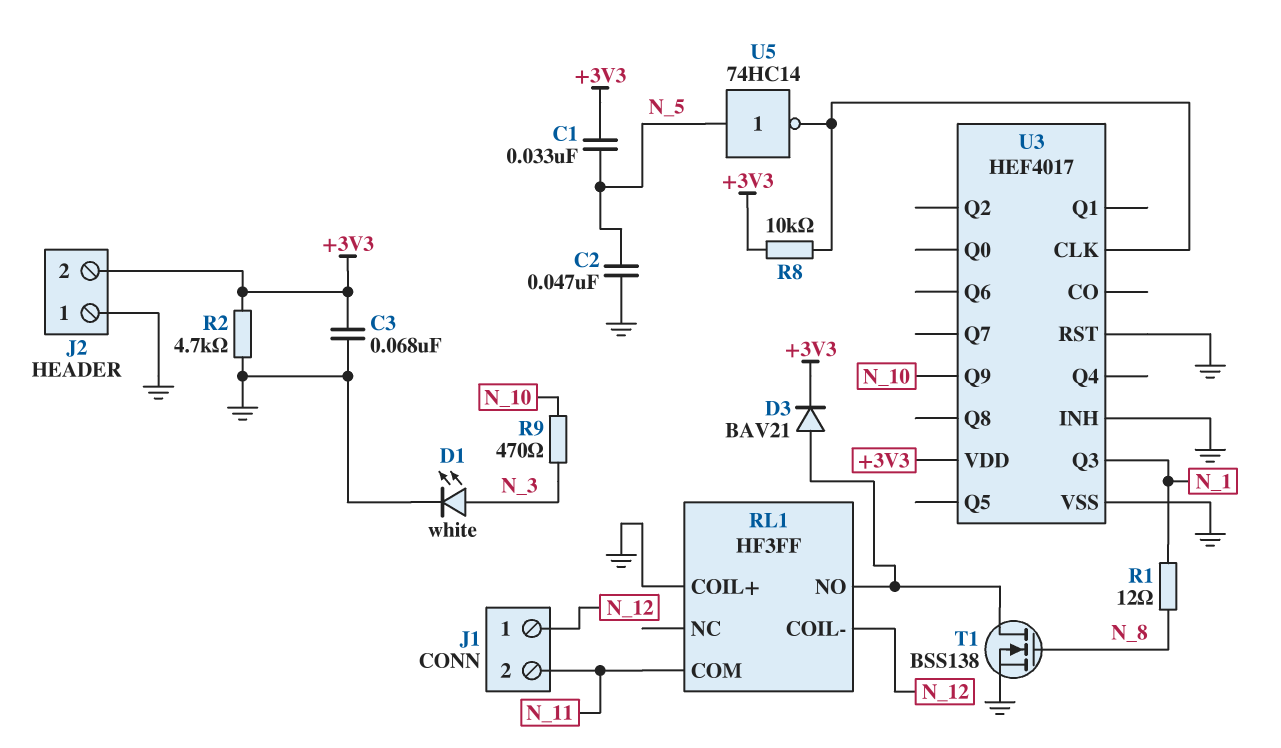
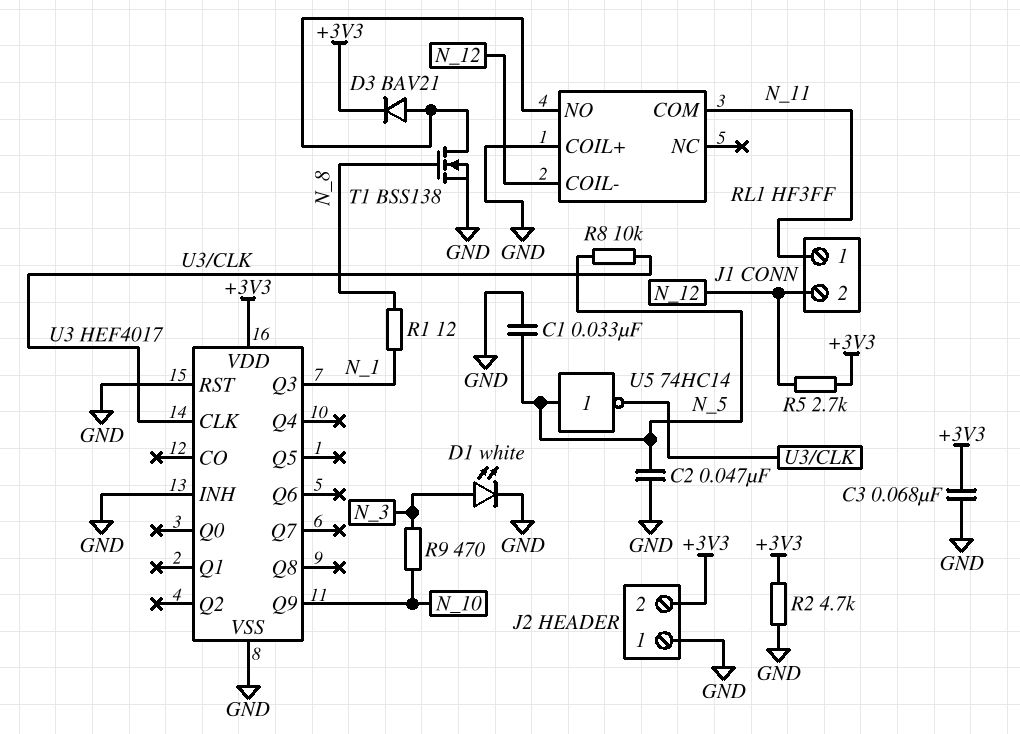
C1: 33nF (+3V3, N_5) -> 33nF (GND, N_5)
J1 pin 1: N_12 -> N_11
J1 pin 2: N_11 -> N_12
R5: none -> 2.7k (+3V3, N_12)
R8: 10k (+3V3, U3/CLK) -> 10k (N_5, U3/CLK)

